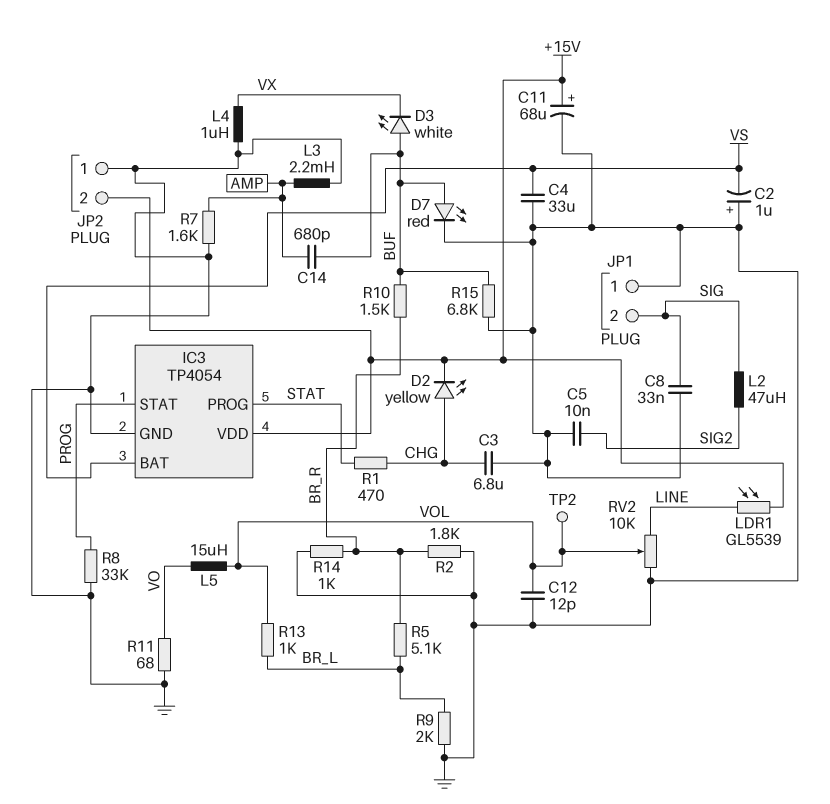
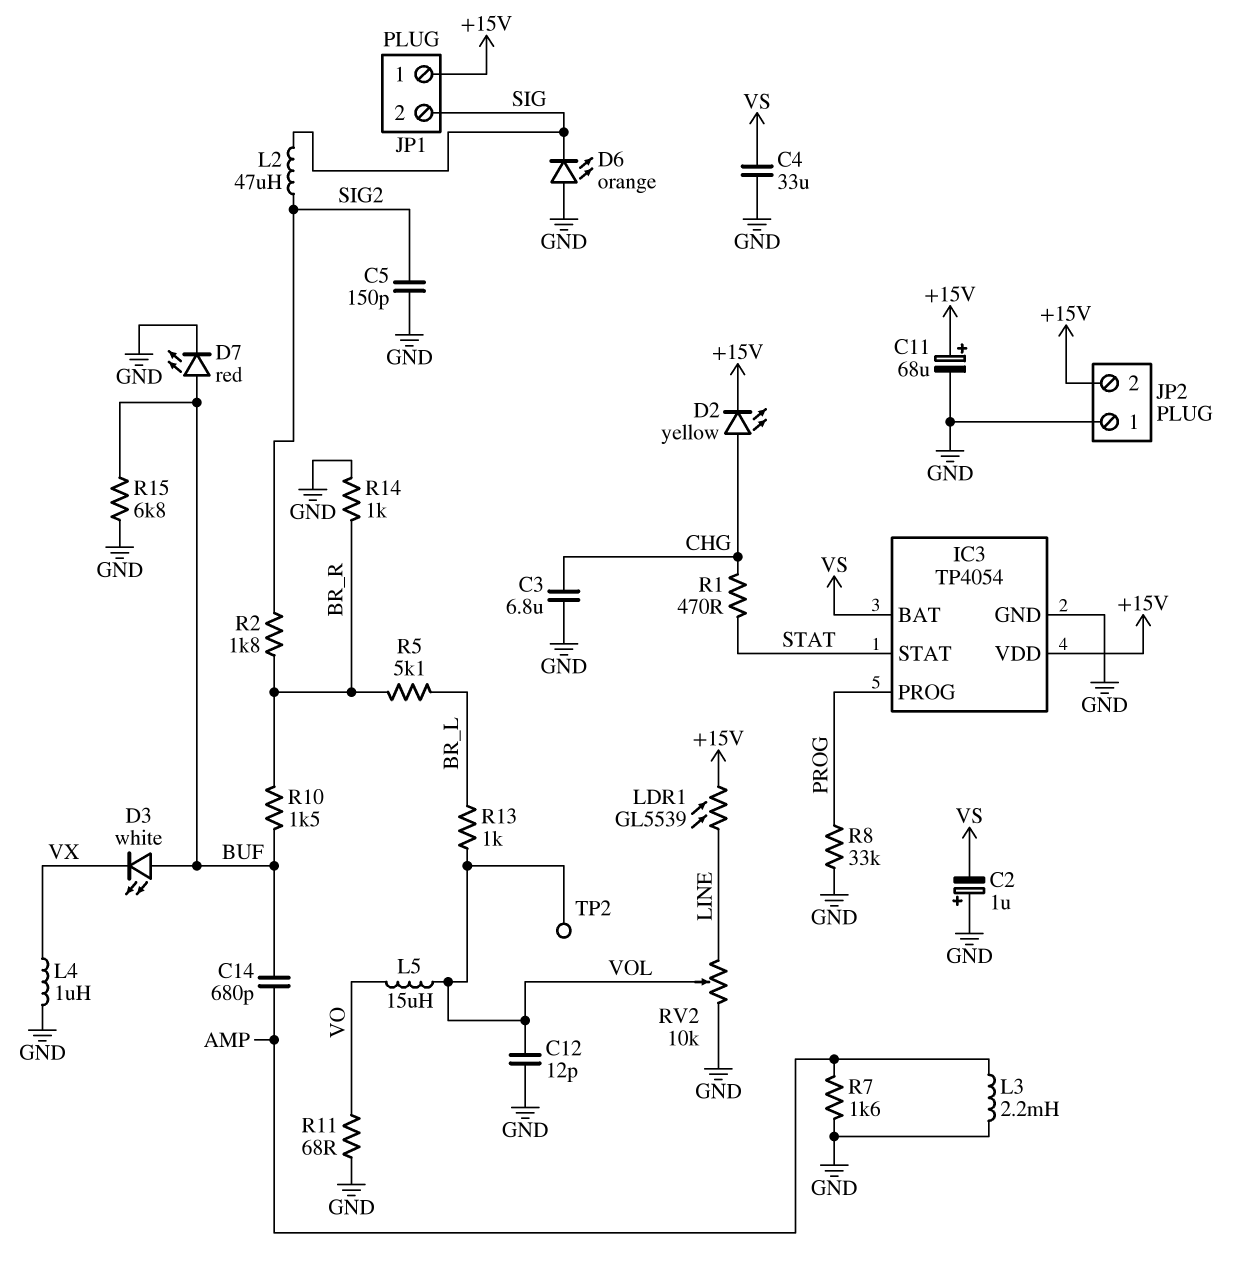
C5: 10nF (GND, SIG2) -> 150pF (GND, SIG2)
C8: 33nF (GND, SIG) -> none
D6: none -> LED orange (A GND, K SIG)
IC3 pin PROG: STAT -> PROG
IC3 pin STAT: PROG -> STAT
JP1 pin 1: GND -> +15V
R2: 1.8k (BR_R, GND) -> 1.8k (BR_R, SIG2)
R9: 2k (BR_L, GND) -> none

